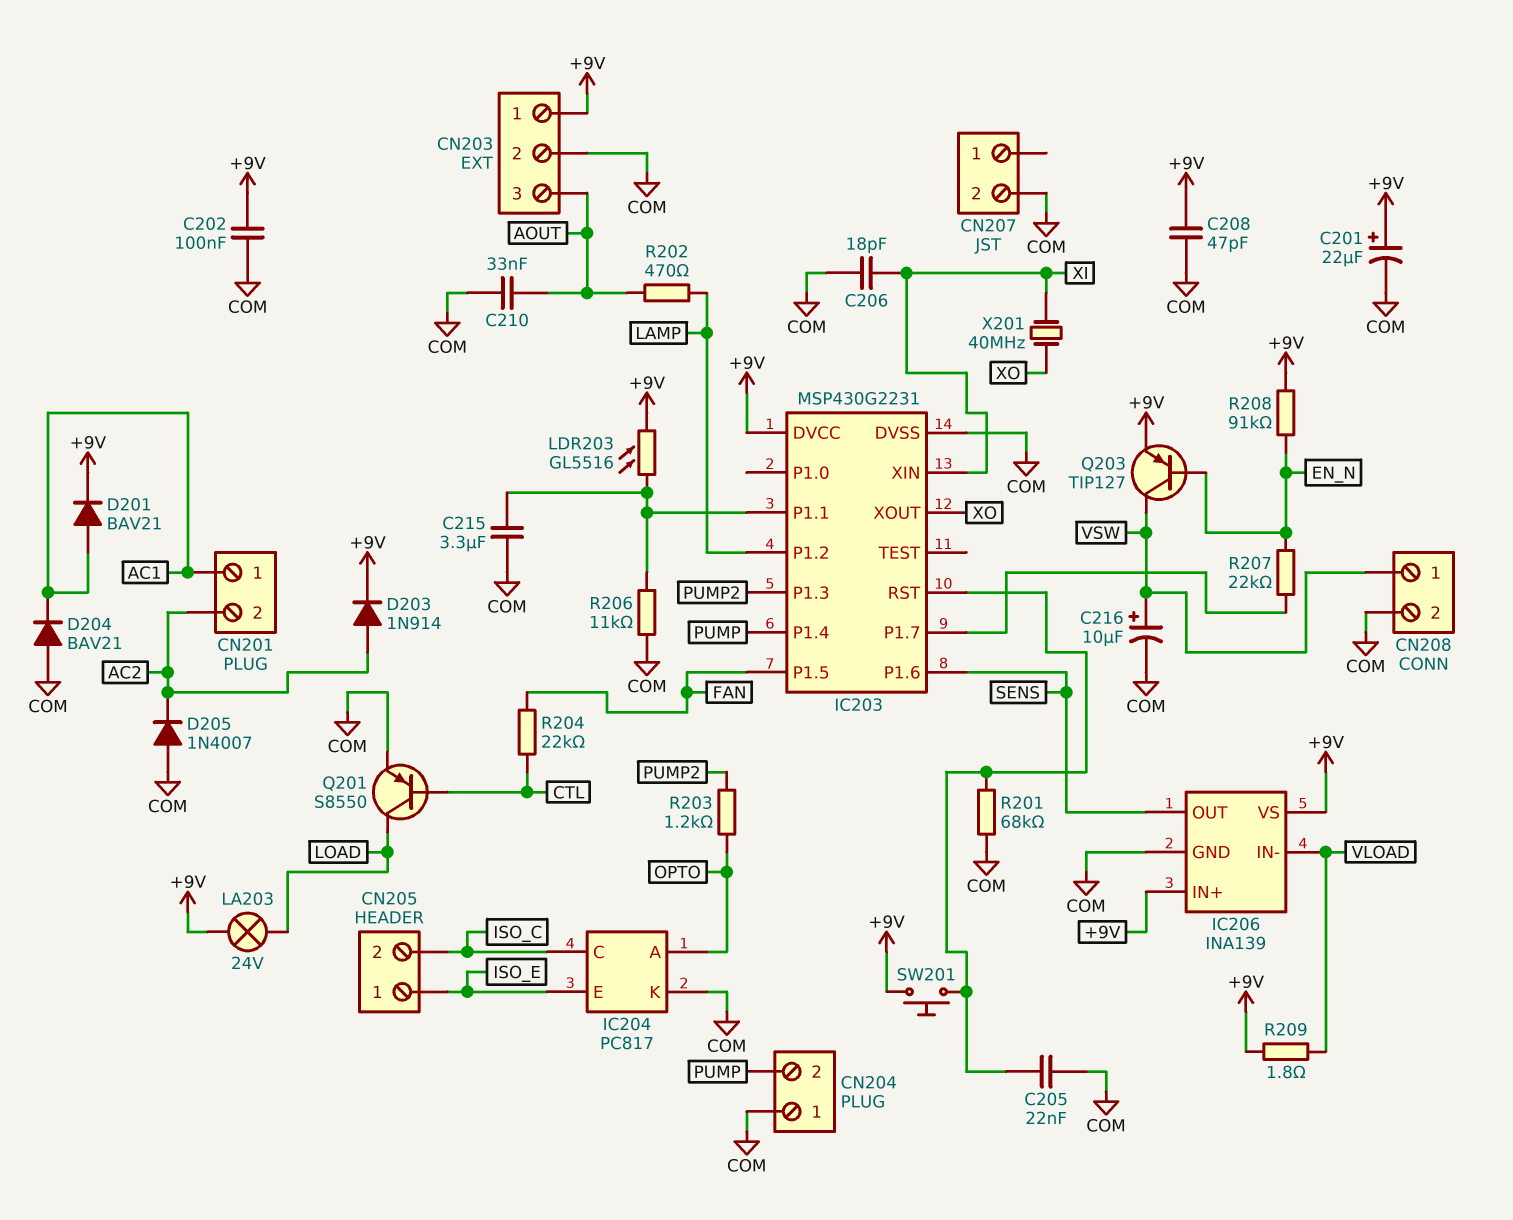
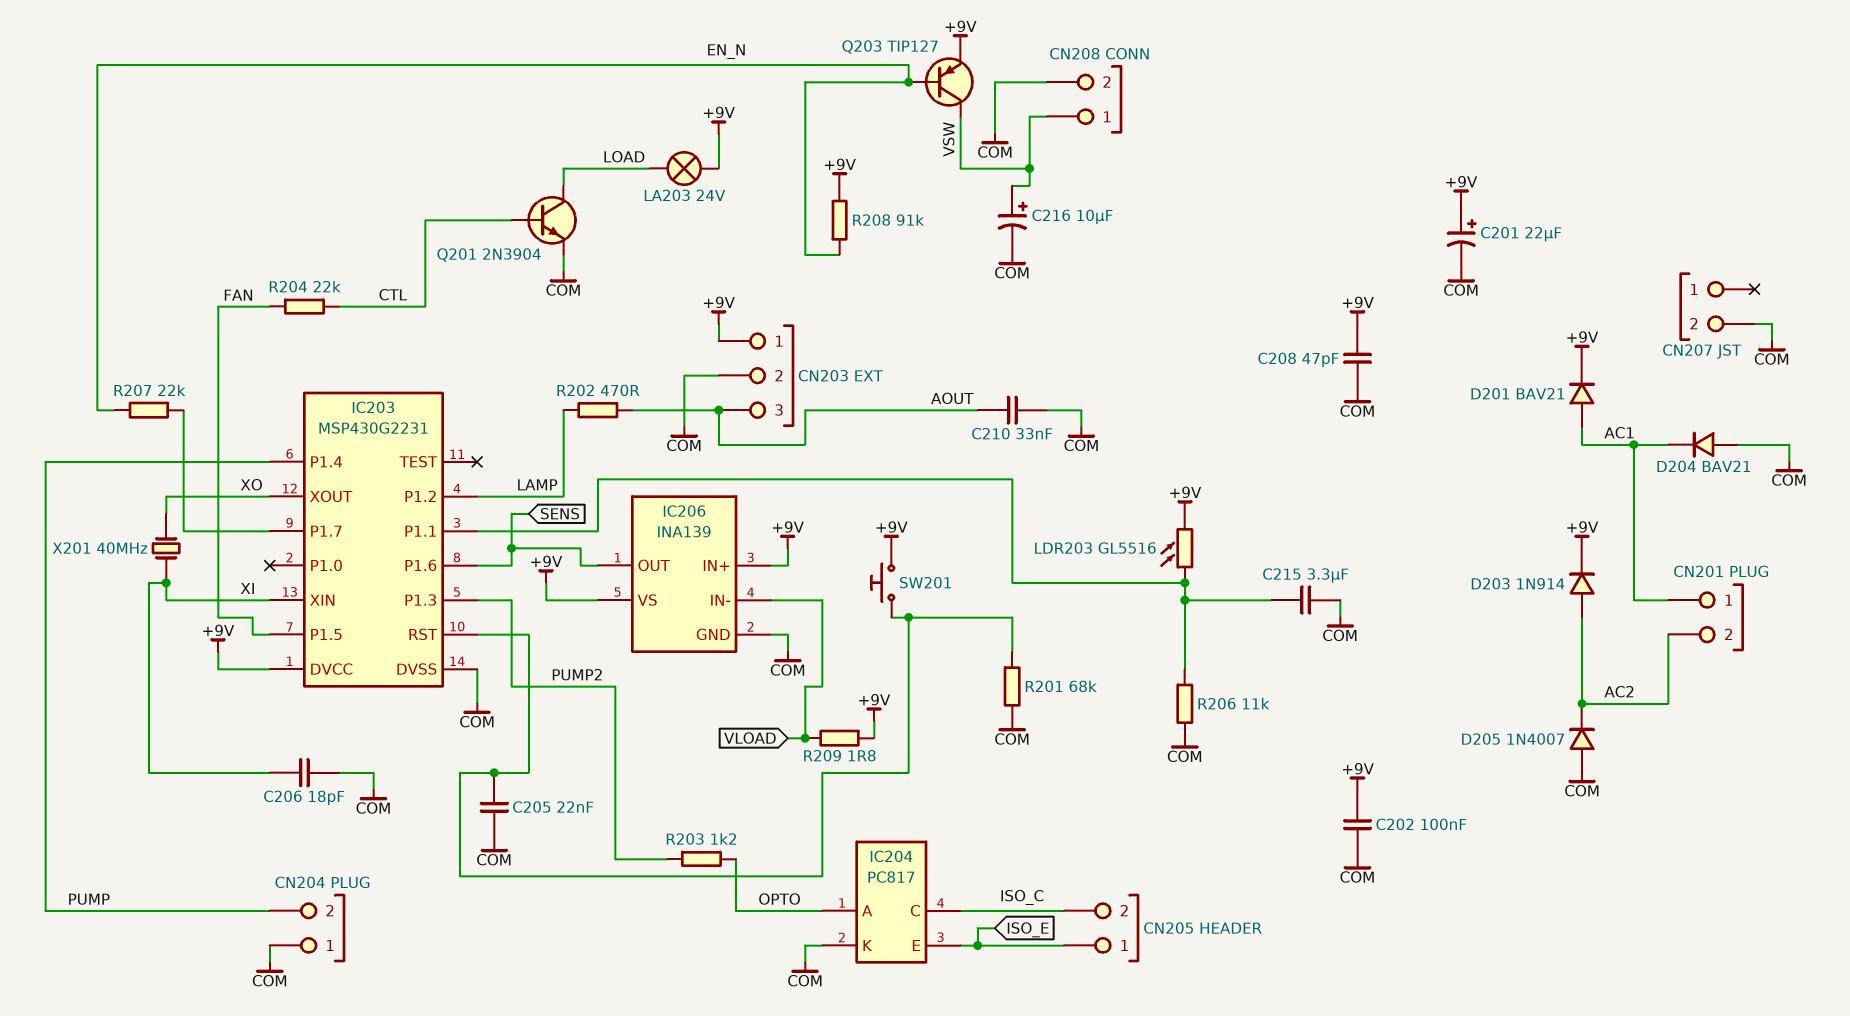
Q201: PNP S8550 (B CTL, C LOAD, E COM) -> NPN 2N3904 (B CTL, C LOAD, E COM)

